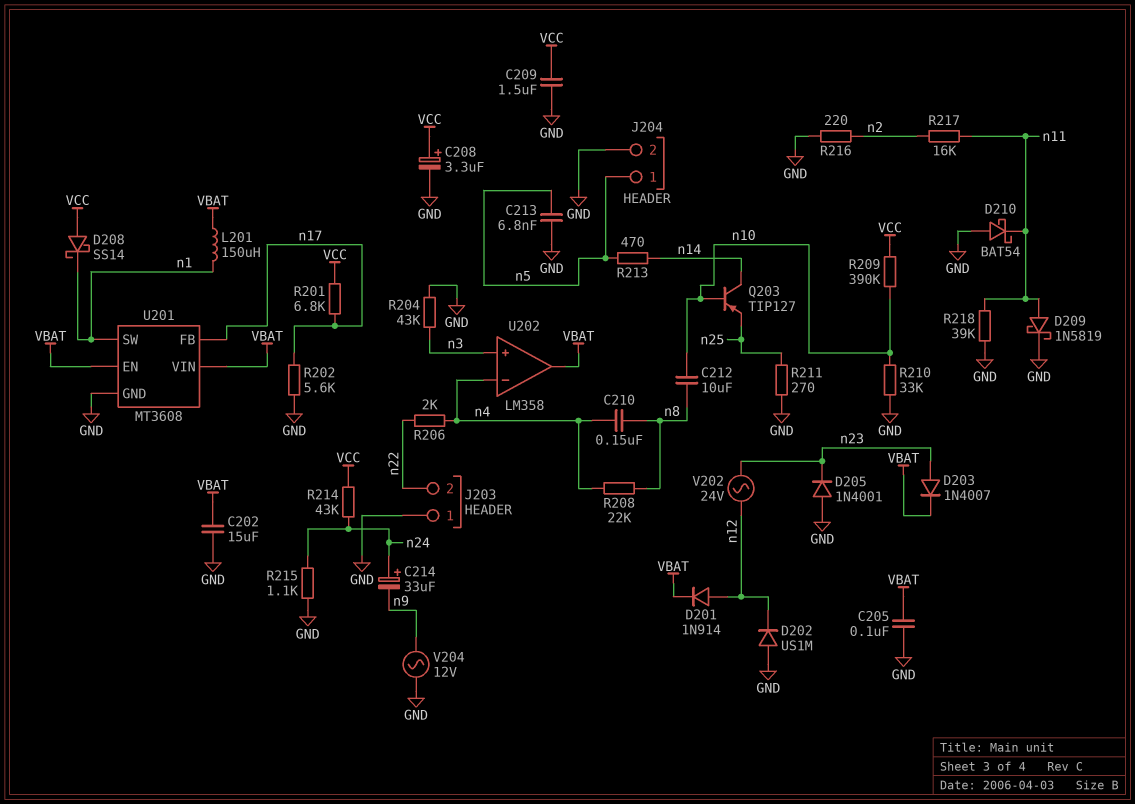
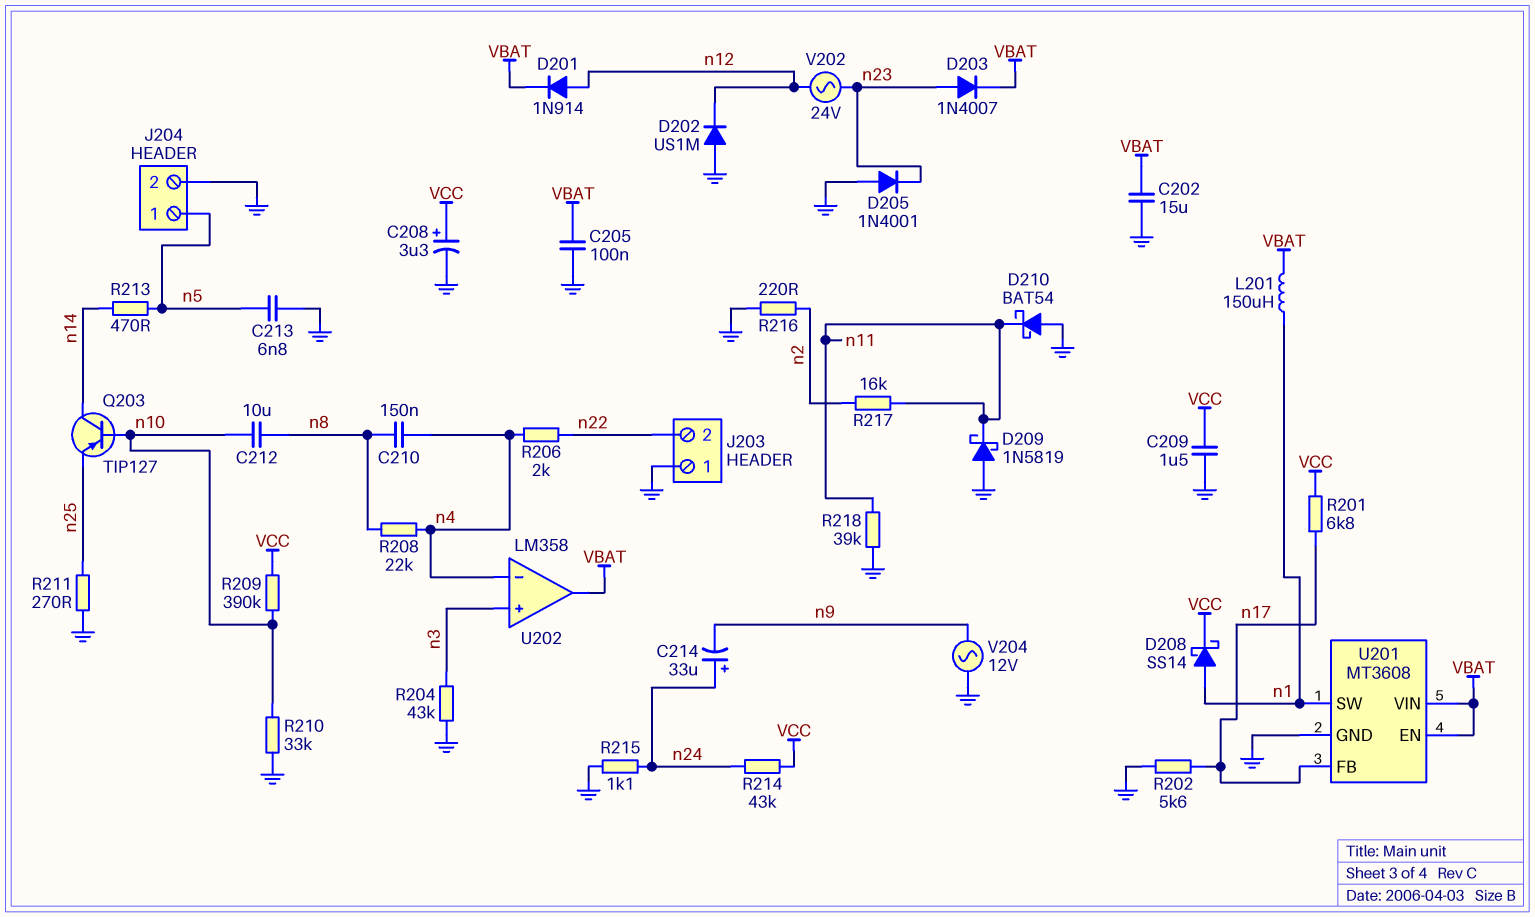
D208: schottky SS14 (A VCC, K n1) -> schottky SS14 (A n1, K VCC)
D209: schottky 1N5819 (A n11, K GND) -> schottky 1N5819 (A GND, K n11)

